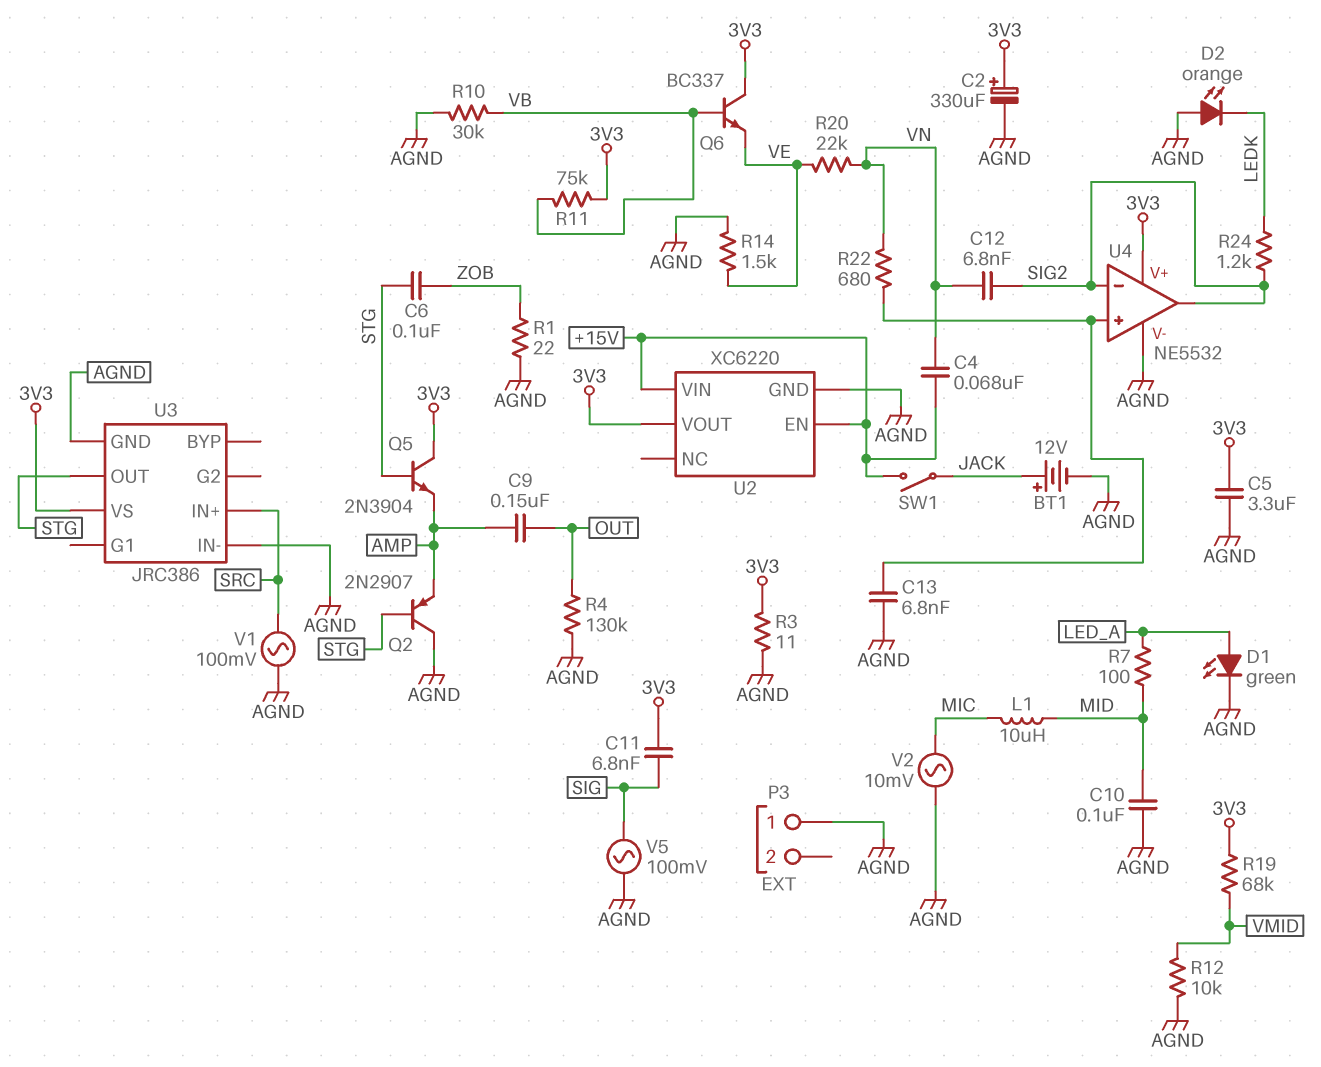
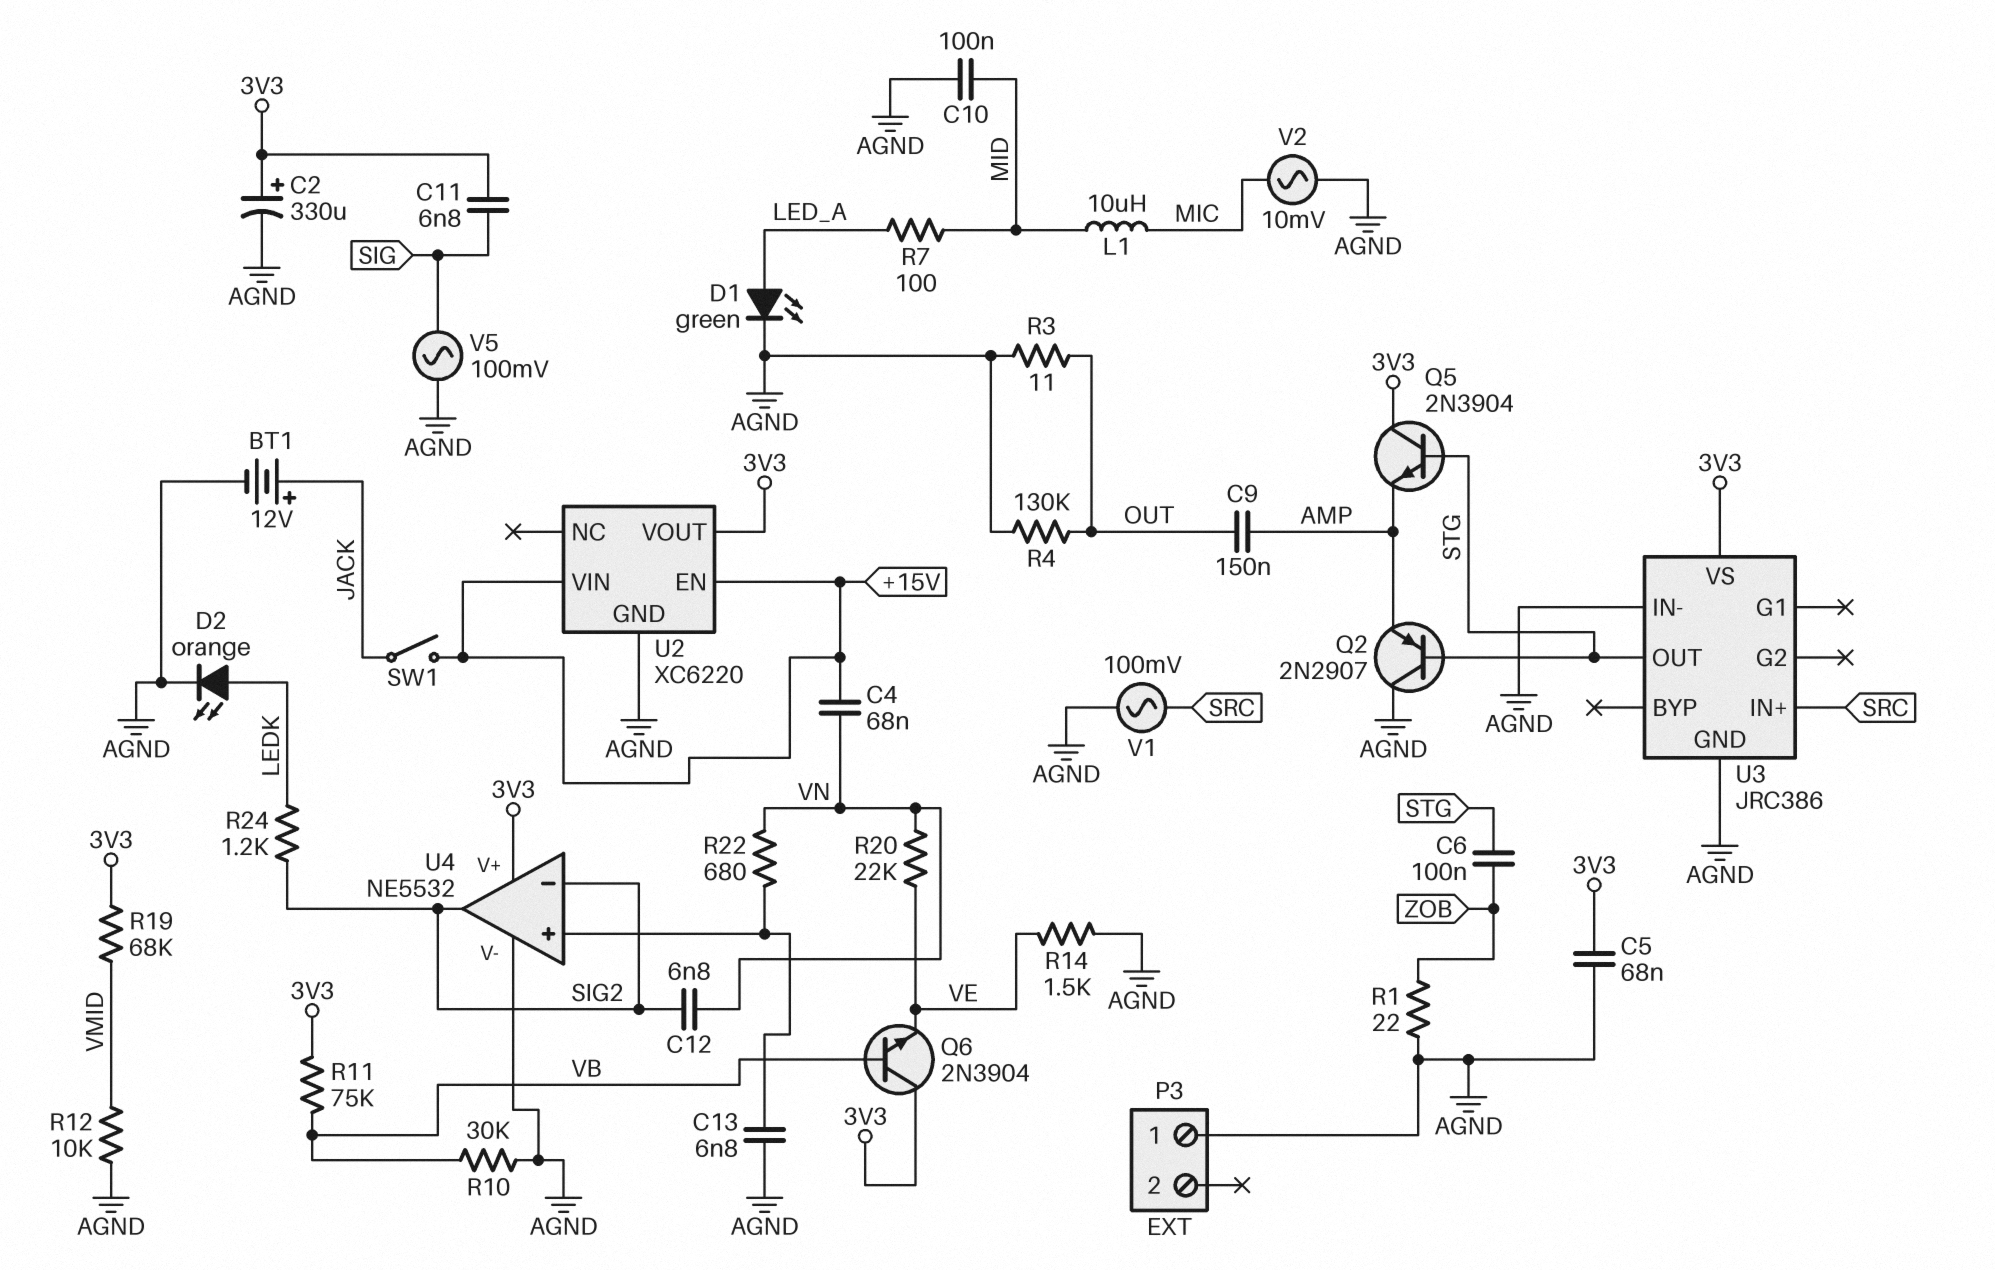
C5: 3.3uF (3V3, AGND) -> 68nF (3V3, AGND)
D2: LED orange (A AGND, K LEDK) -> LED orange (A LEDK, K AGND)
Q6: NPN BC337 (B VB, C 3V3, E VE) -> NPN 2N3904 (B VB, C 3V3, E VE)
R3: 11 (3V3, AGND) -> 11 (AGND, OUT)

